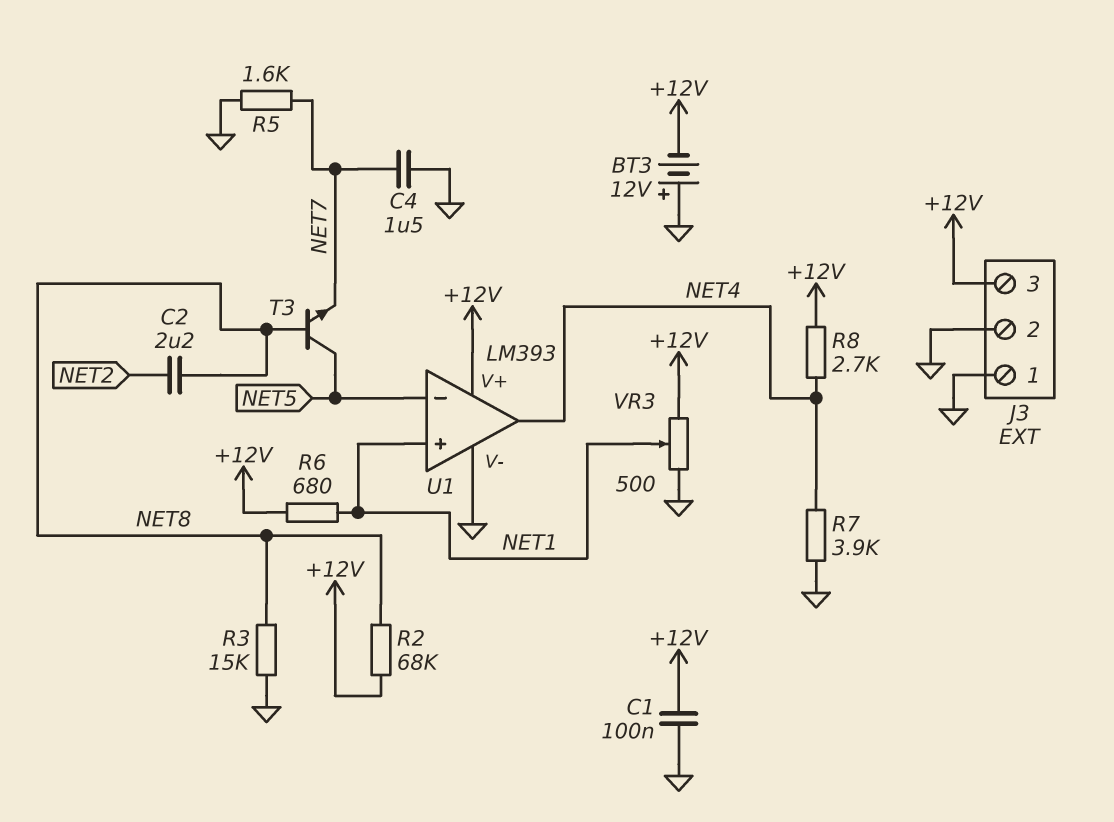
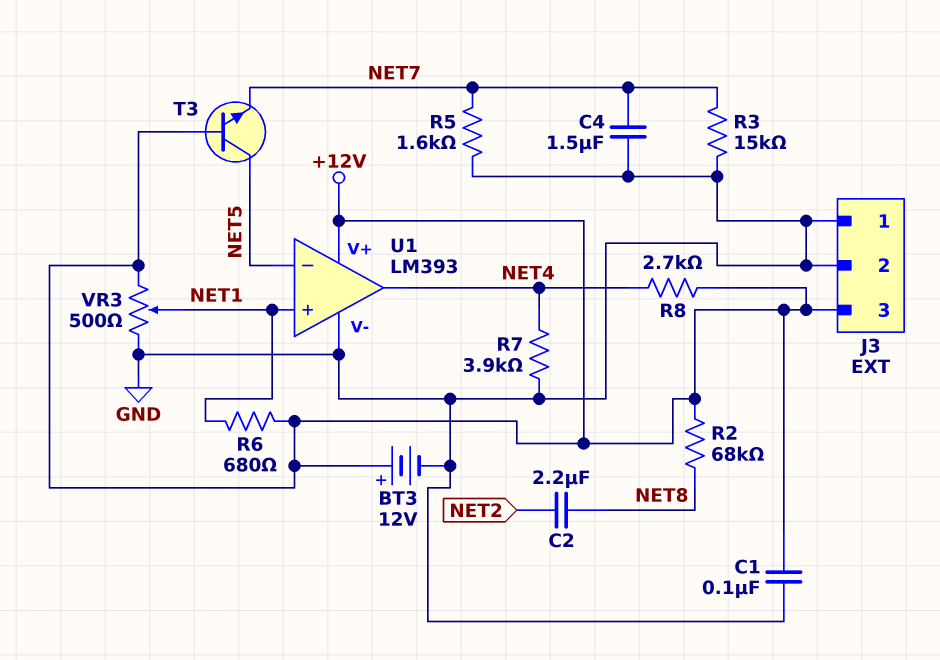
BT3: 12V (plus GND, minus +12V) -> 12V (plus +12V, minus GND)
R3: 15k (GND, NET8) -> 15k (GND, NET7)
T3: NPN (B NET8, C NET5, E NET7) -> NPN (B +12V, C NET5, E NET7)

